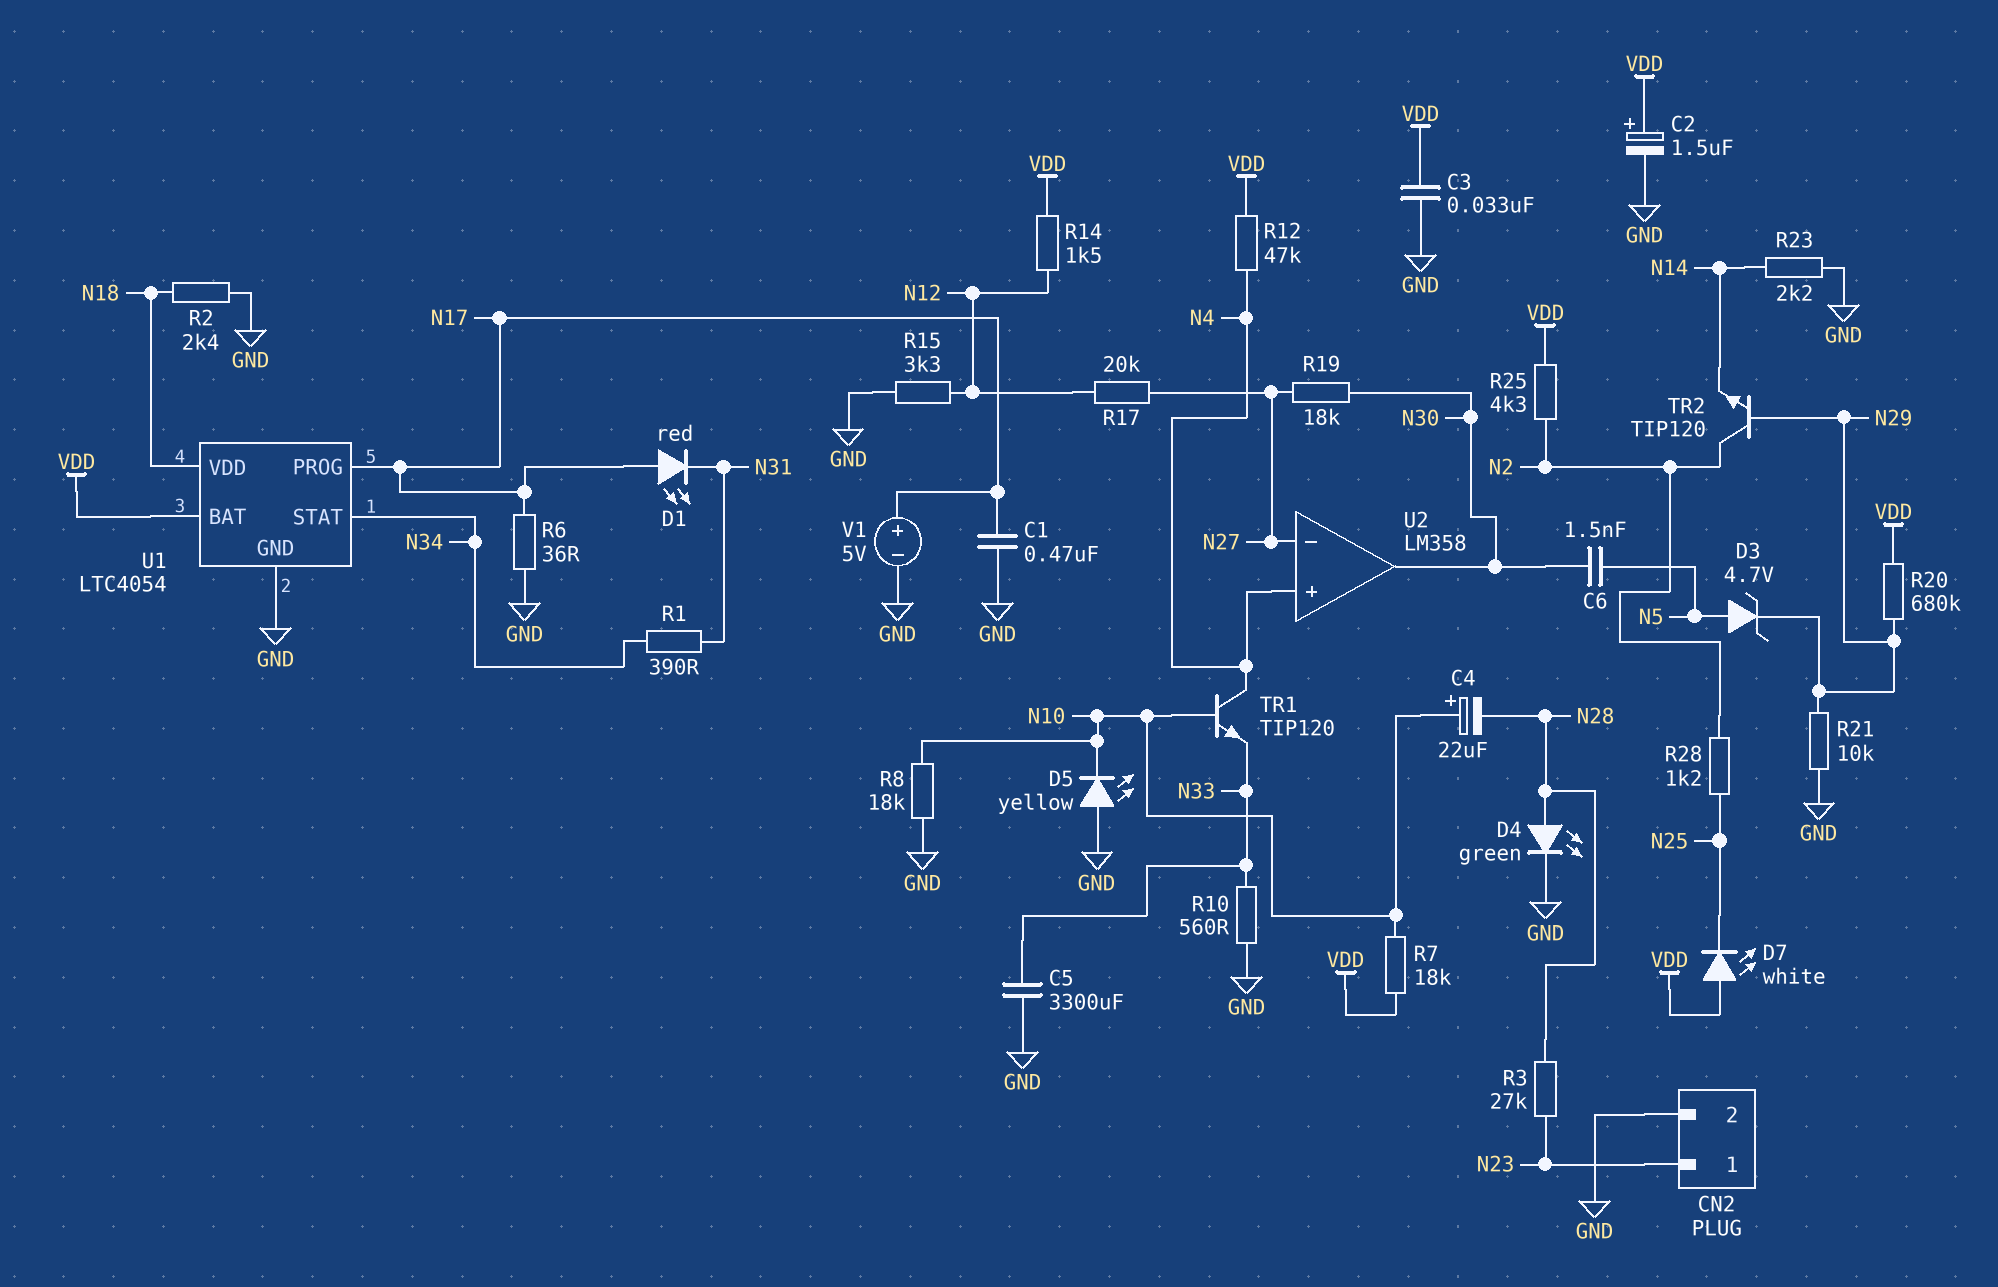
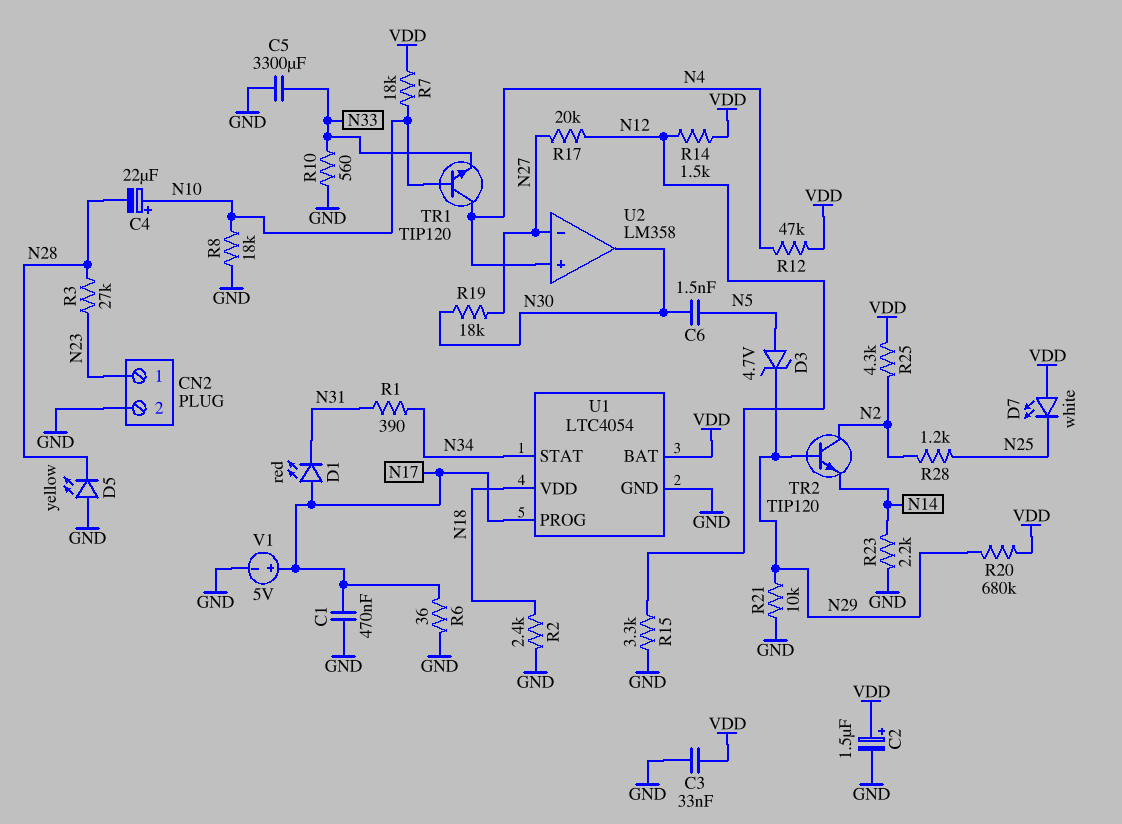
D4: LED green (A N28, K GND) -> none
D5: LED yellow (A GND, K N10) -> LED yellow (A GND, K N28)

